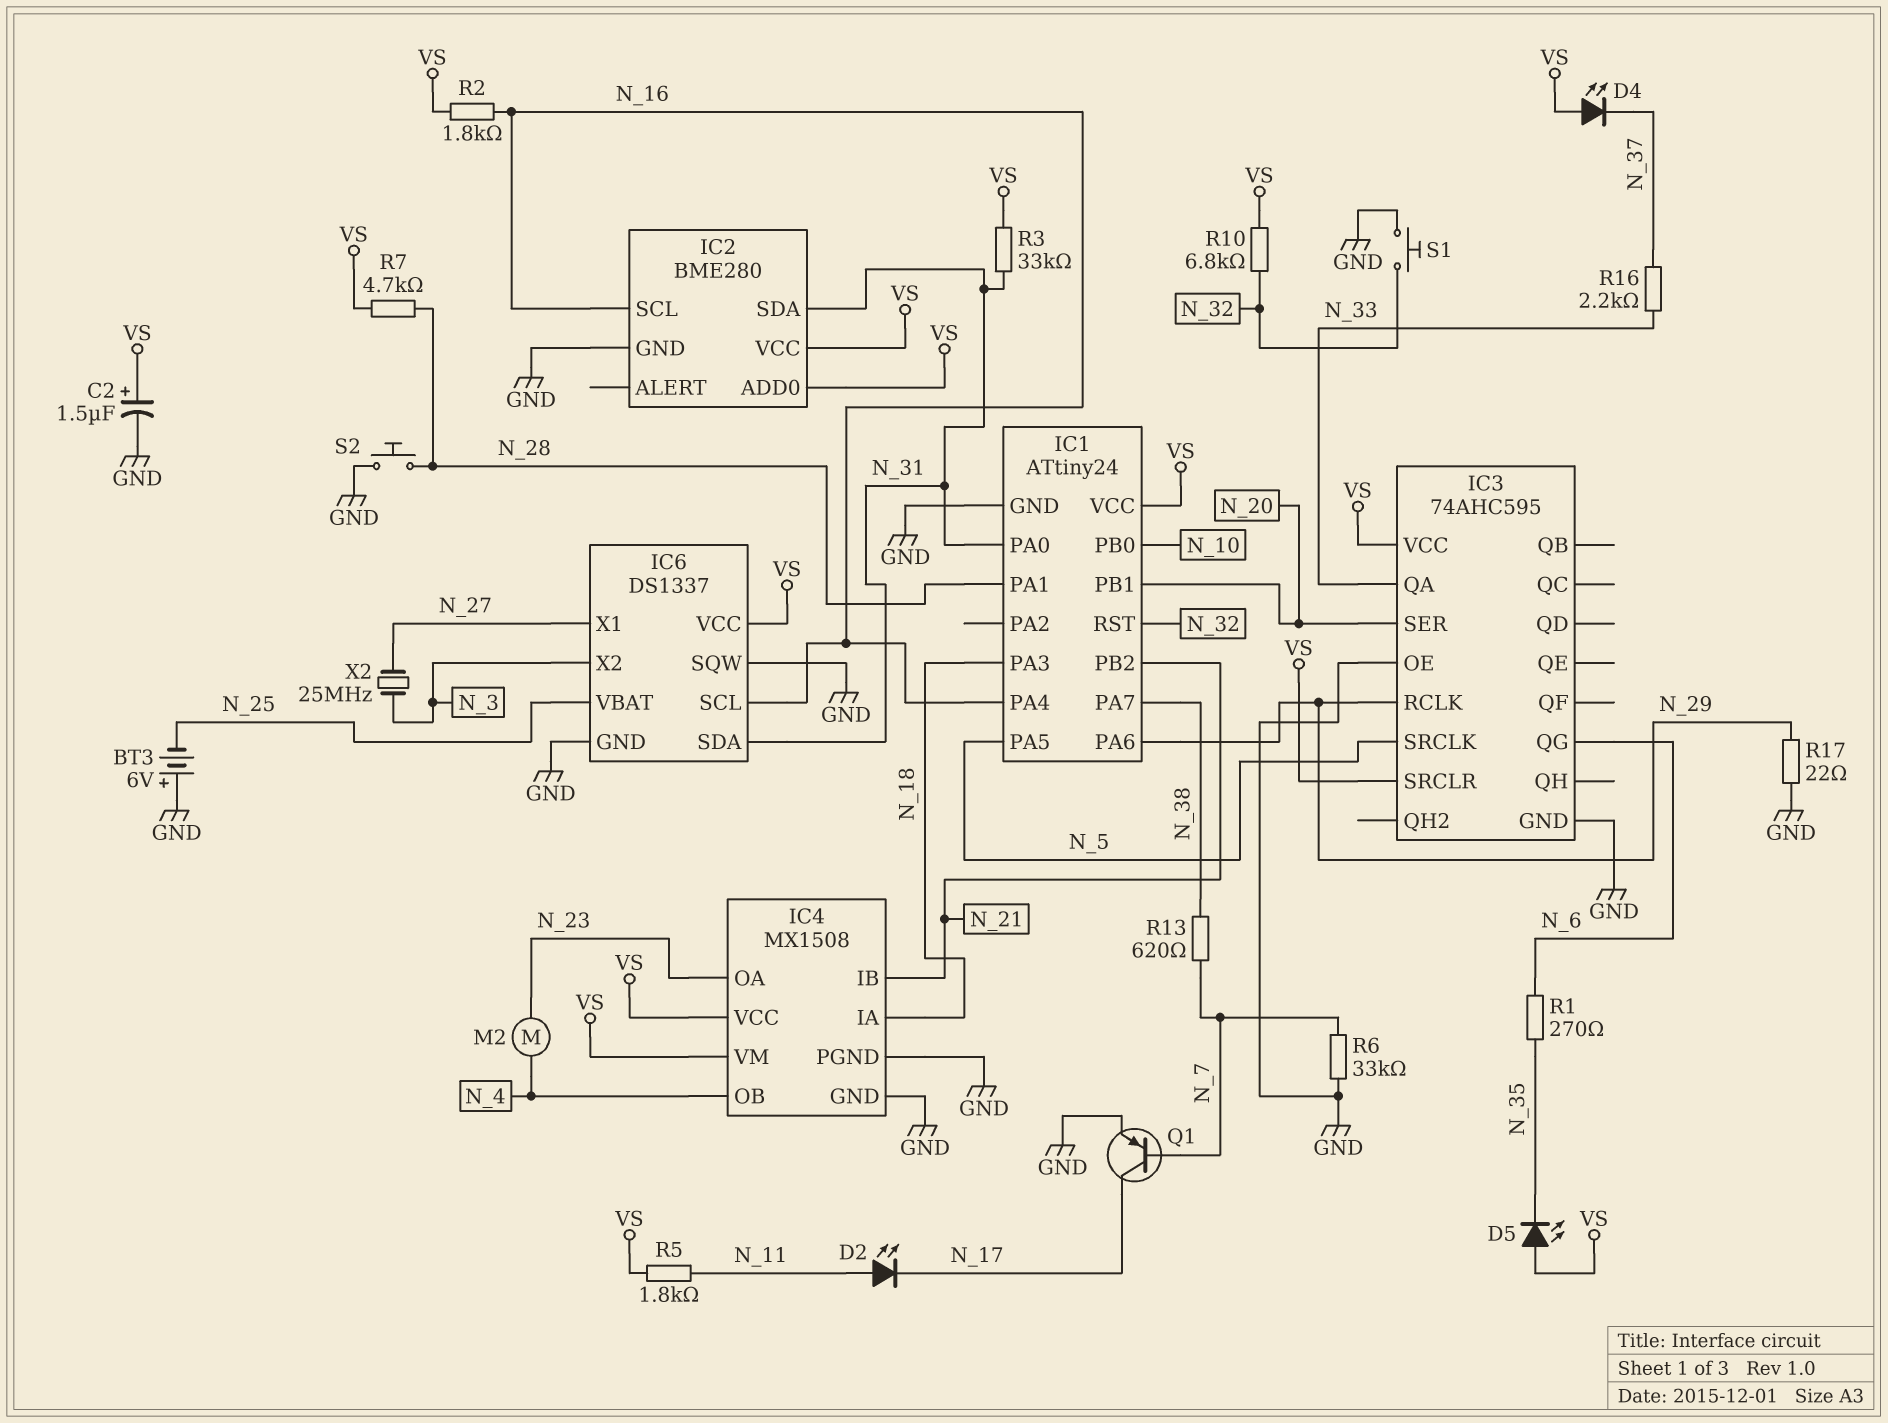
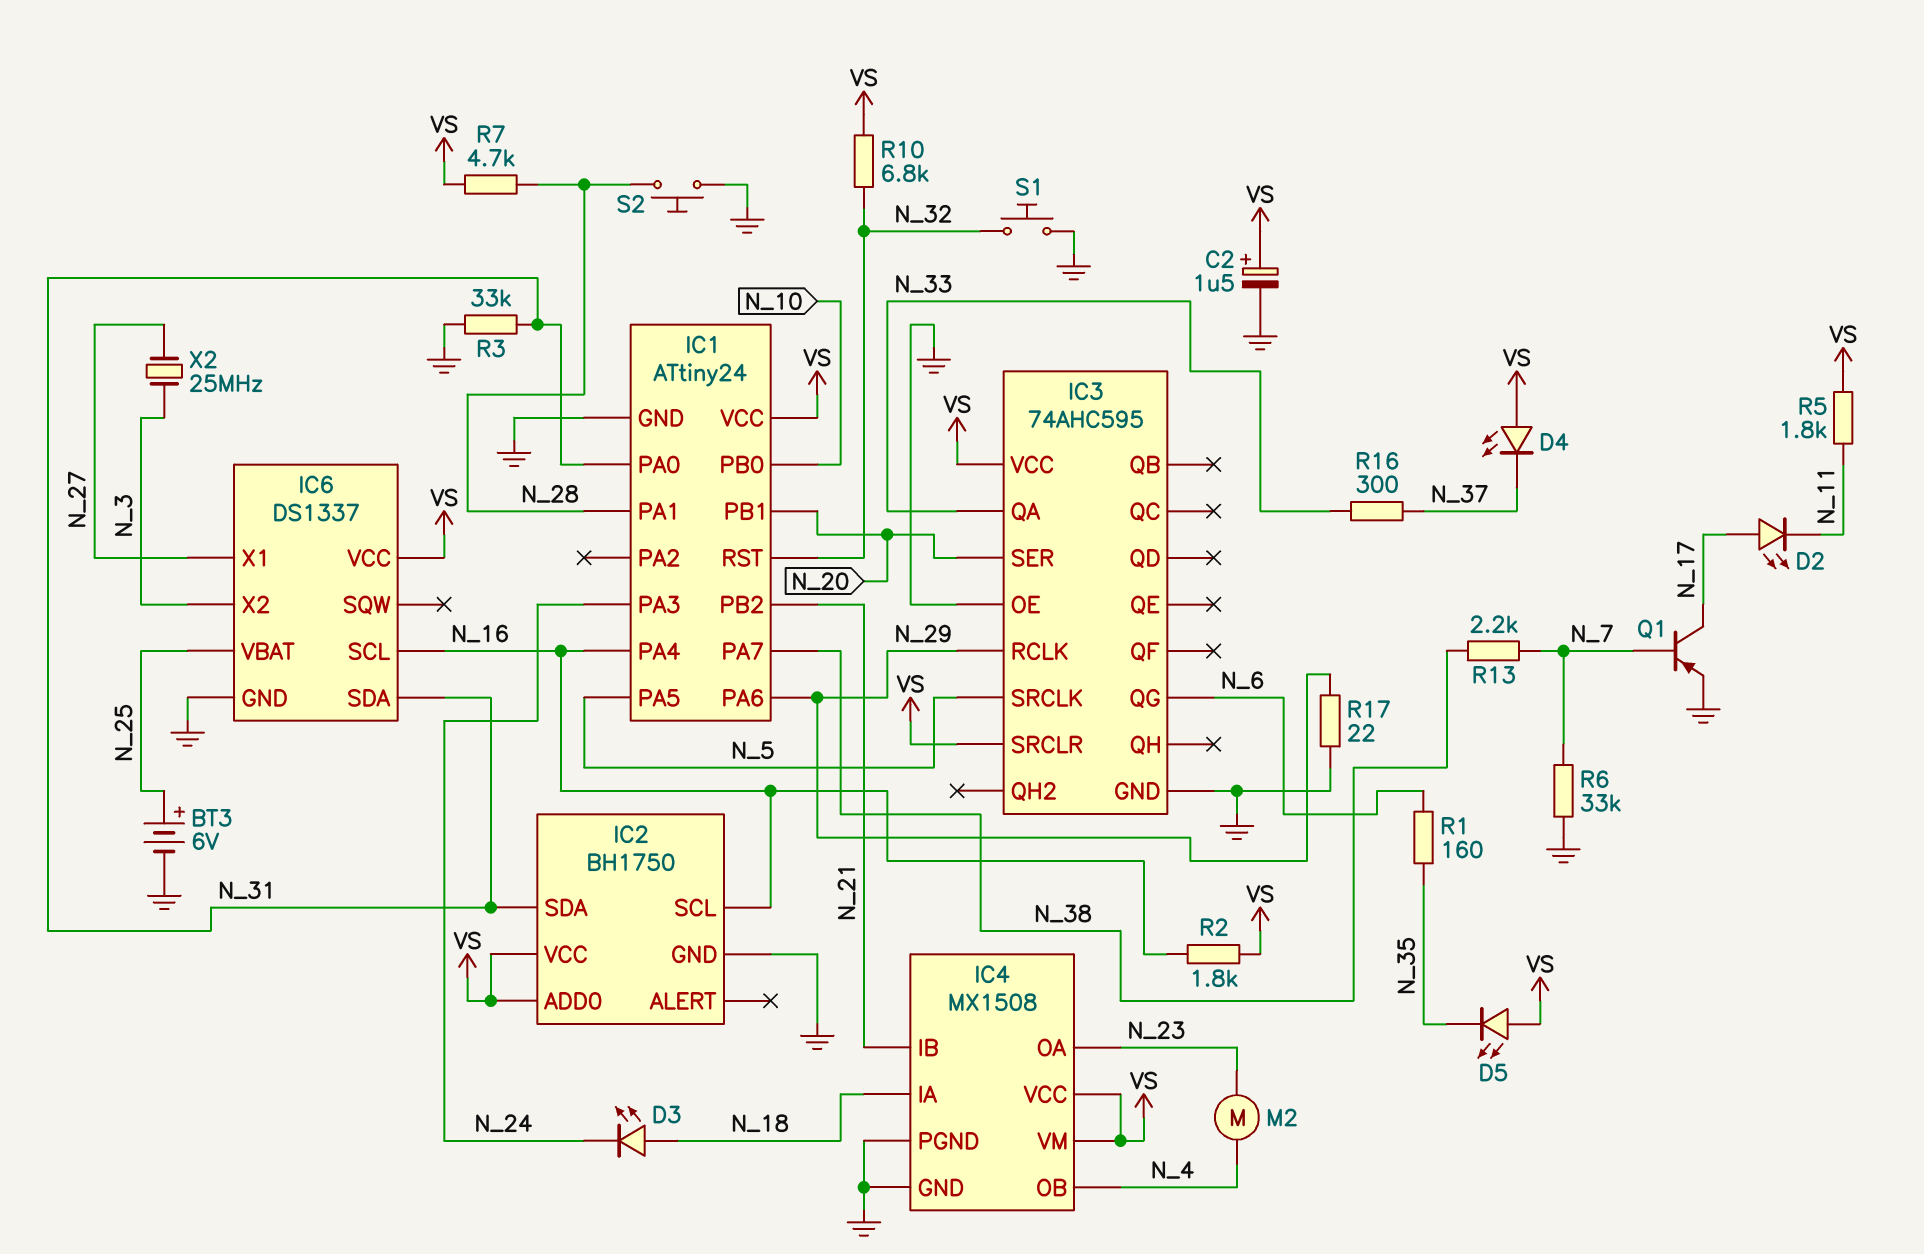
BT3: 6V (plus GND, minus N_25) -> 6V (plus N_25, minus GND)
D2: LED (A N_11, K N_17) -> LED (A N_17, K N_11)
D3: none -> LED (A N_18, K N_24)
IC1 pin PA3: N_18 -> N_24
IC2: BME280 -> BH1750
IC6 pin SQW: GND -> none
R1: 270 (N_6, N_35) -> 160 (N_6, N_35)
R3: 33k (N_31, VS) -> 33k (GND, N_31)
R13: 620 (N_7, N_38) -> 2.2k (N_7, N_38)
R16: 2.2k (N_33, N_37) -> 300 (N_33, N_37)

